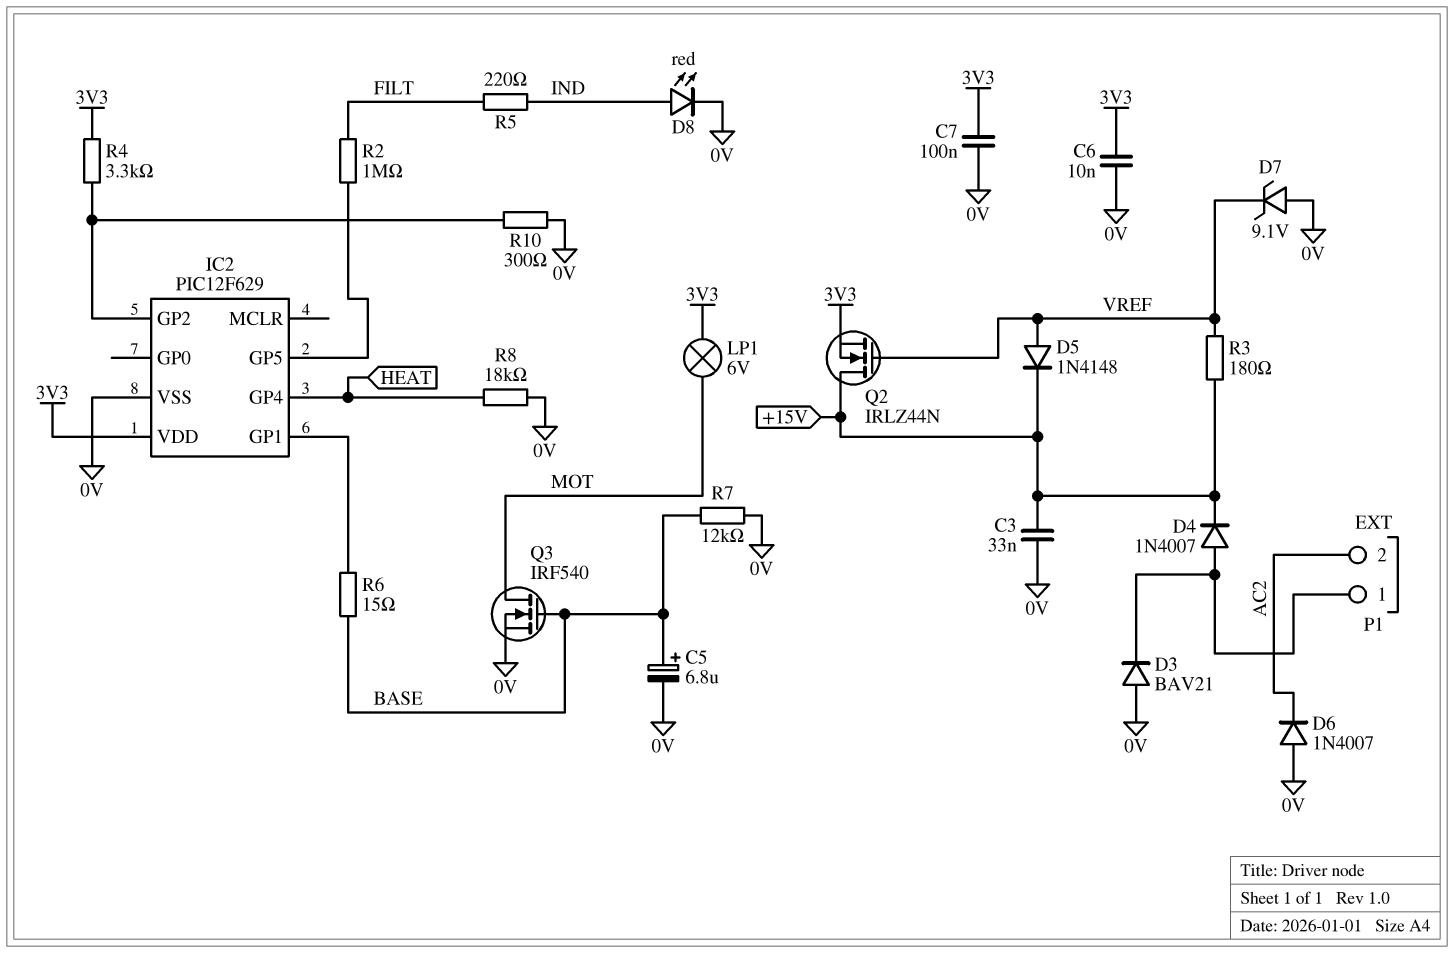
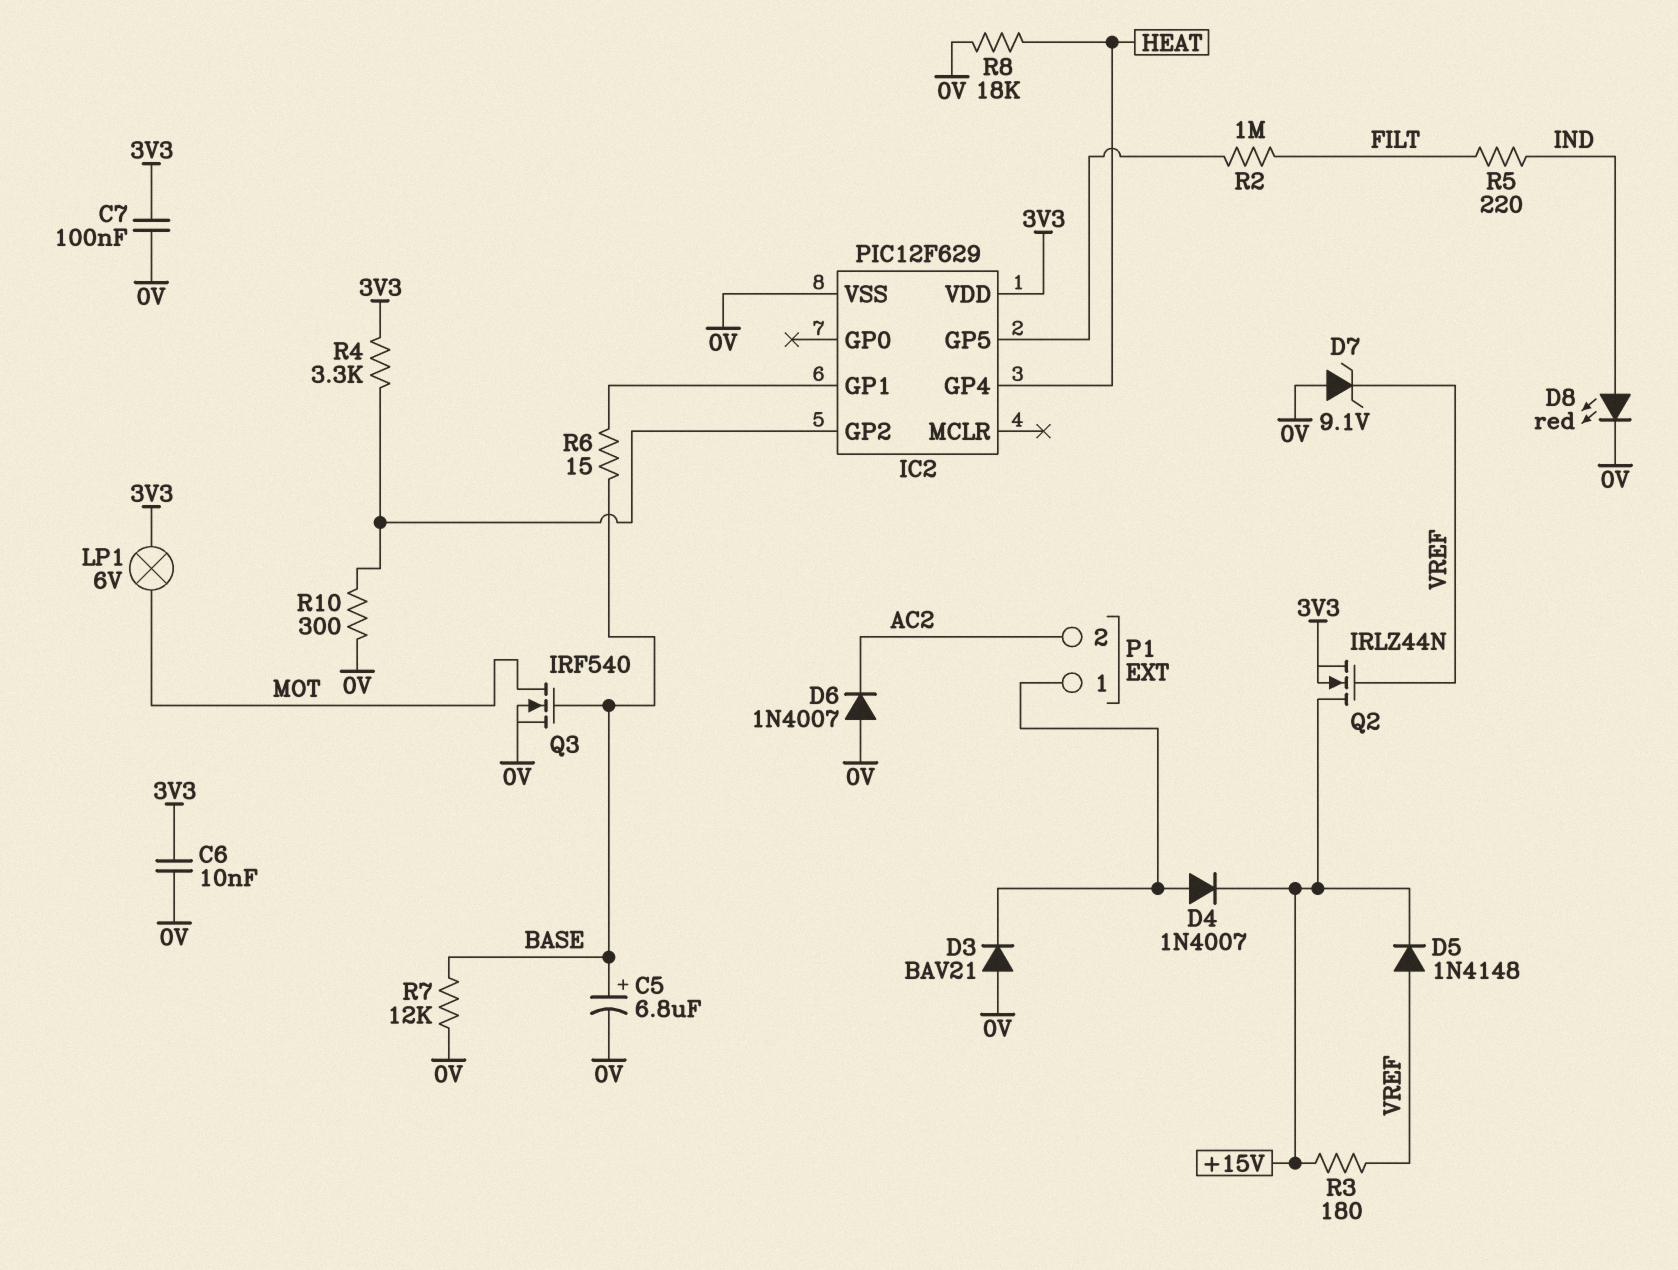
C3: 33nF (+15V, 0V) -> none

